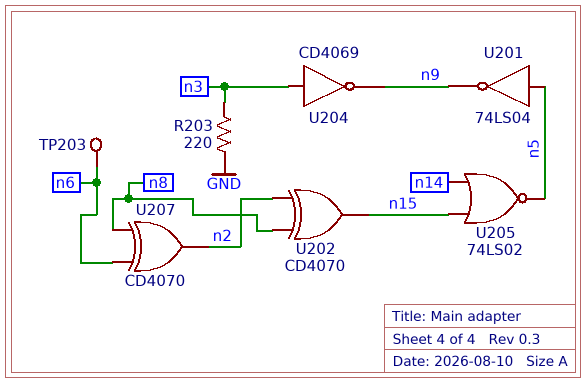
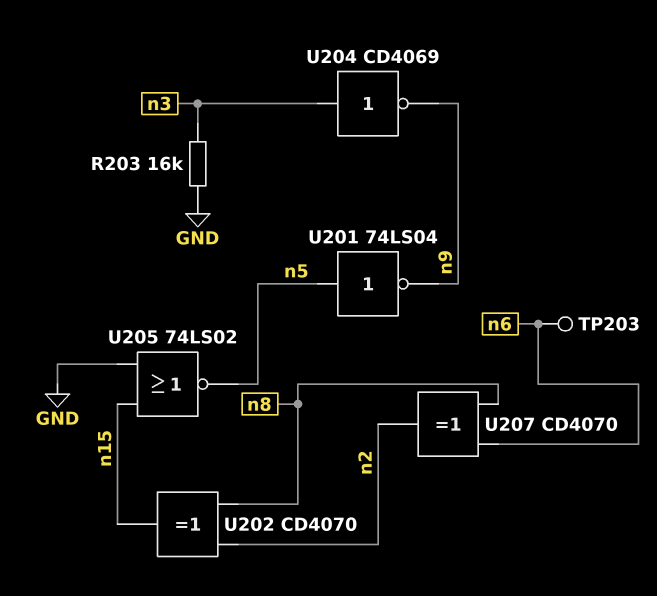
R203: 220 (GND, n3) -> 16k (GND, n3)
U205: NOR 74LS02 (in n14, in n15, out n5) -> NOR 74LS02 (in GND, in n15, out n5)

